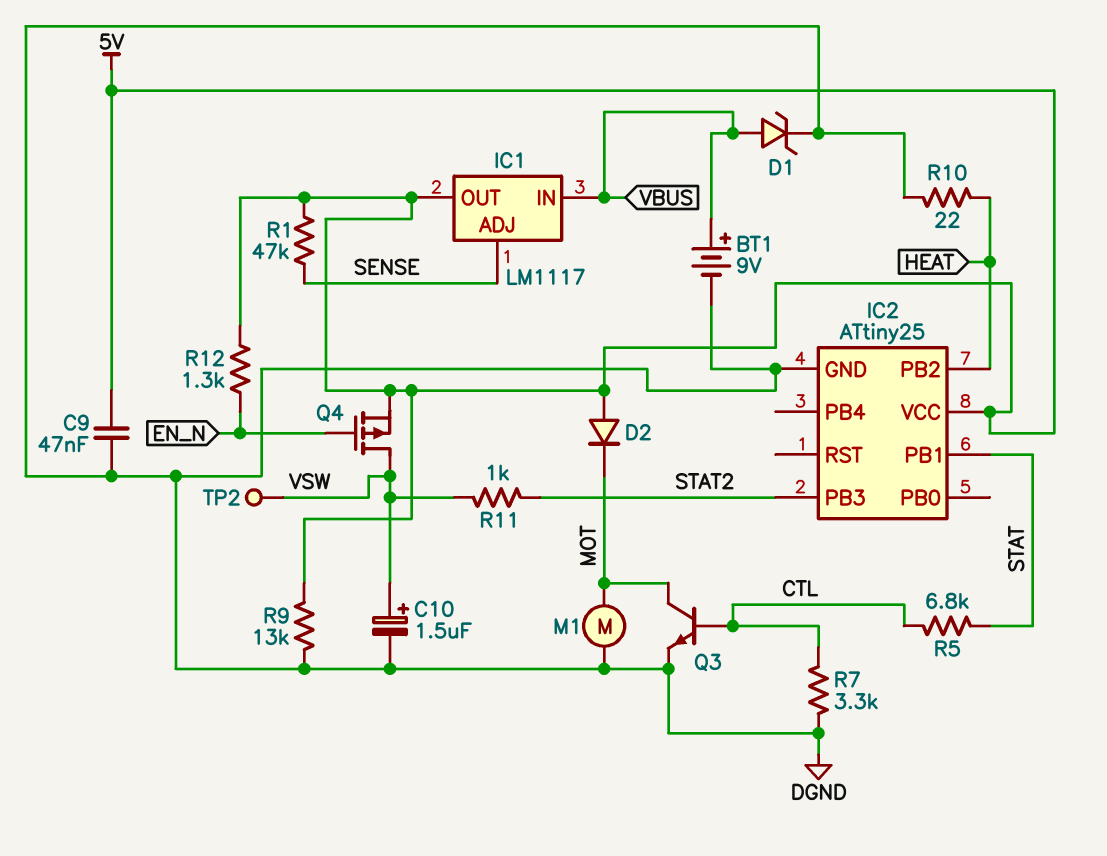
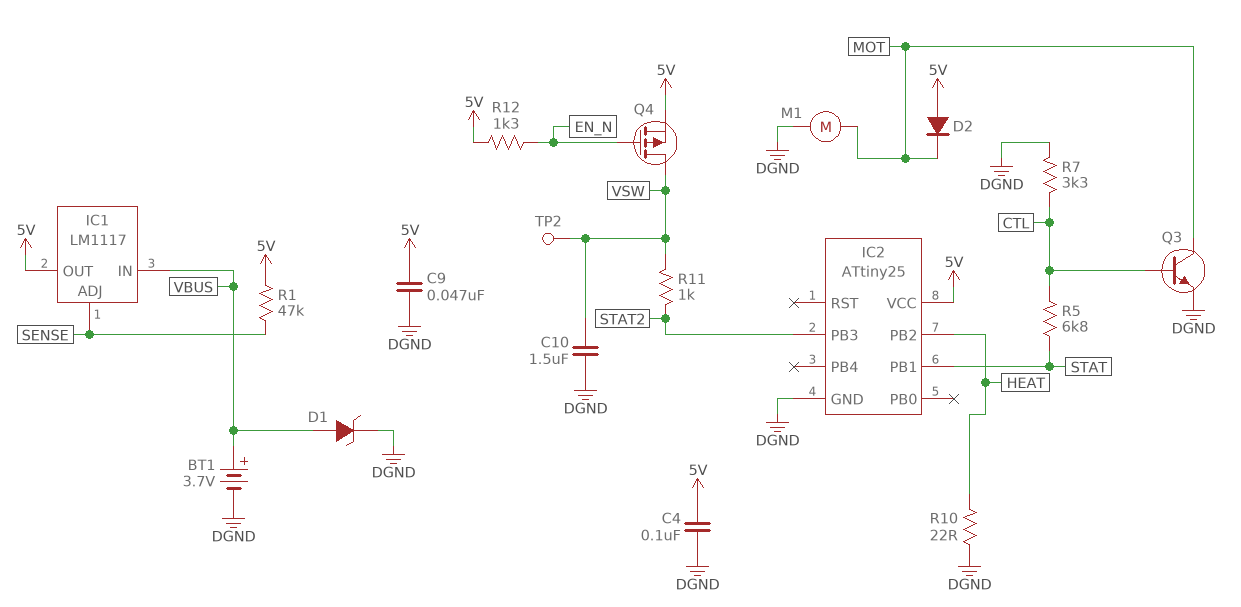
BT1: 9V (plus VBUS, minus DGND) -> 3.7V (plus VBUS, minus DGND)
C4: none -> 100nF (5V, DGND)
C10: 1.5uF (plus VSW, minus DGND) -> 1.5uF (DGND, VSW)
R9: 13k (5V, DGND) -> none

